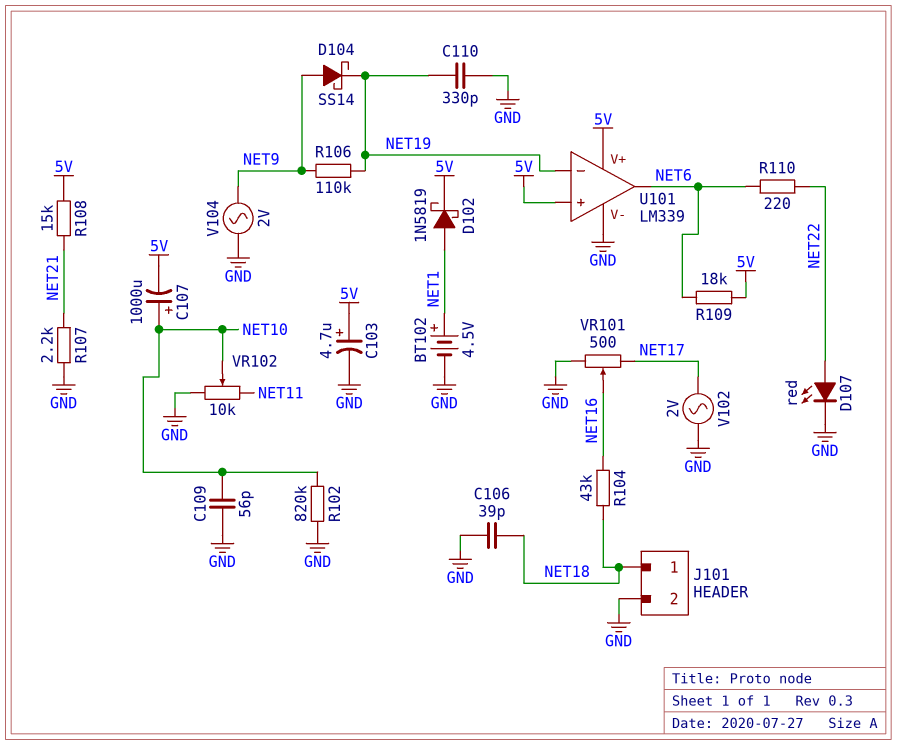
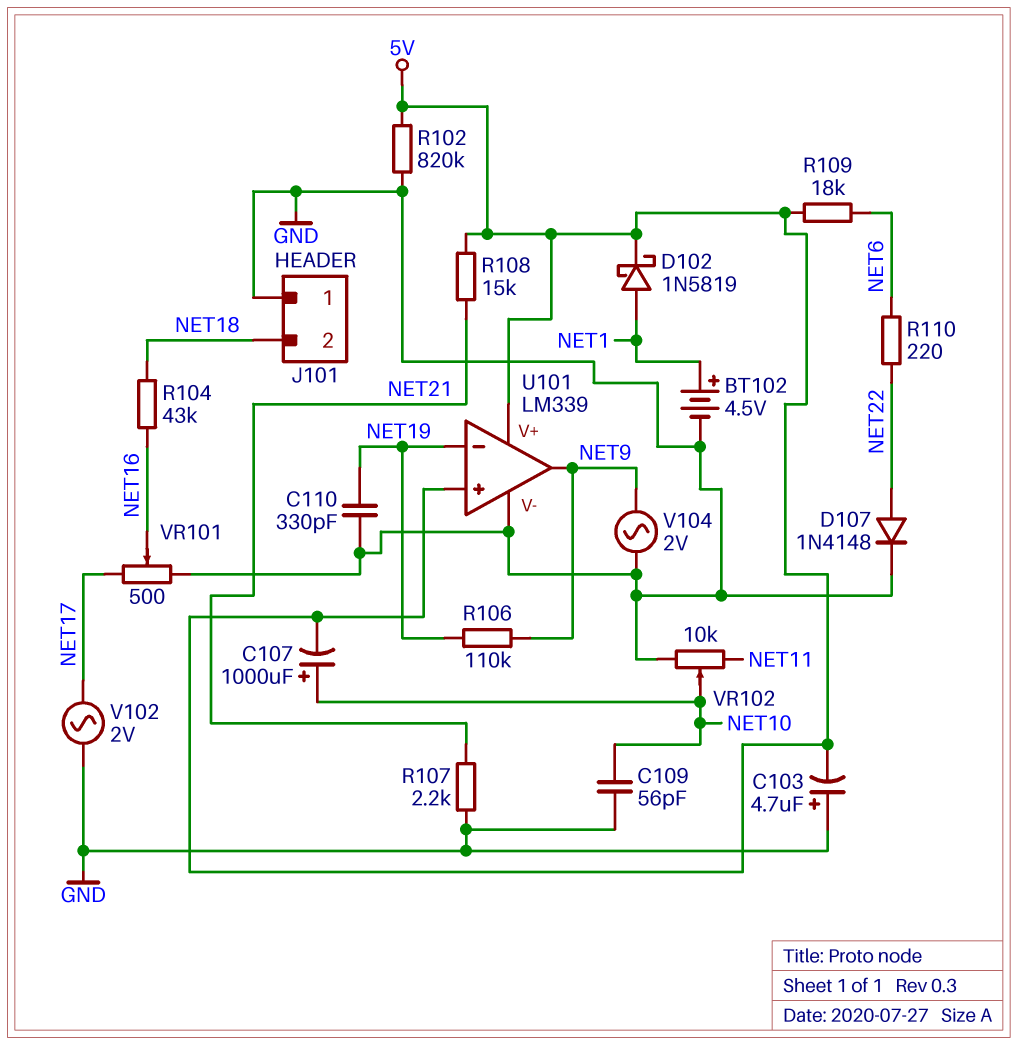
C103: 4.7uF (plus 5V, minus GND) -> 4.7uF (plus GND, minus 5V)
C106: 39pF (GND, NET18) -> none
D104: schottky SS14 (A NET9, K NET19) -> none
D107: LED red (A NET22, K GND) -> diode 1N4148 (A NET22, K GND)
J101 pin 1: NET18 -> GND
J101 pin 2: GND -> NET18
R102: 820k (GND, NET10) -> 820k (5V, GND)
U101 pin out: NET6 -> NET9

